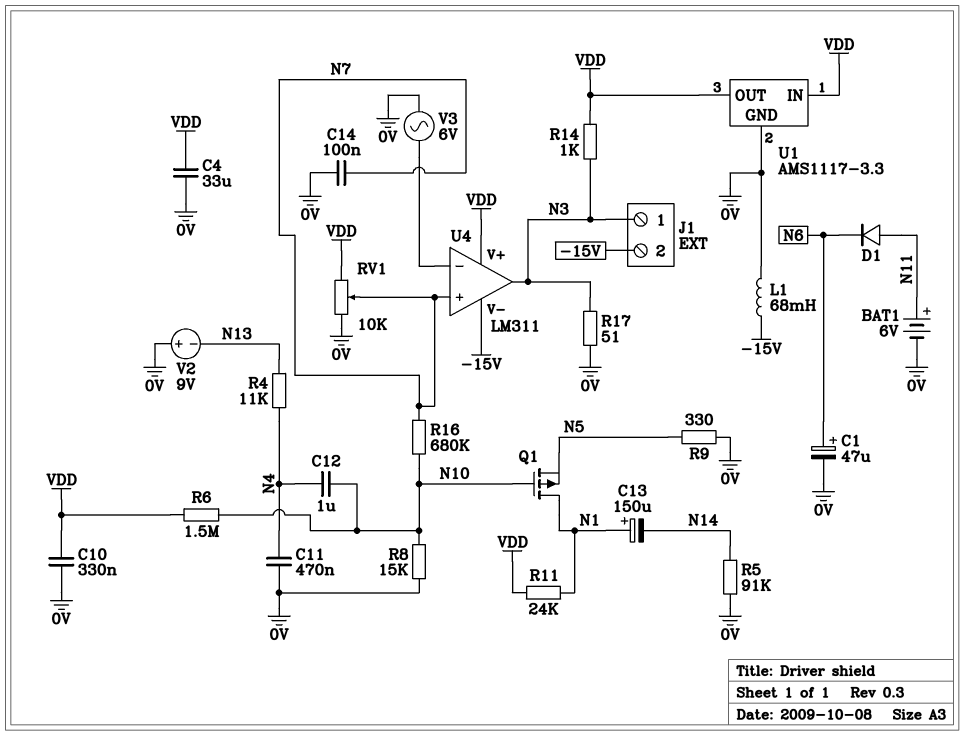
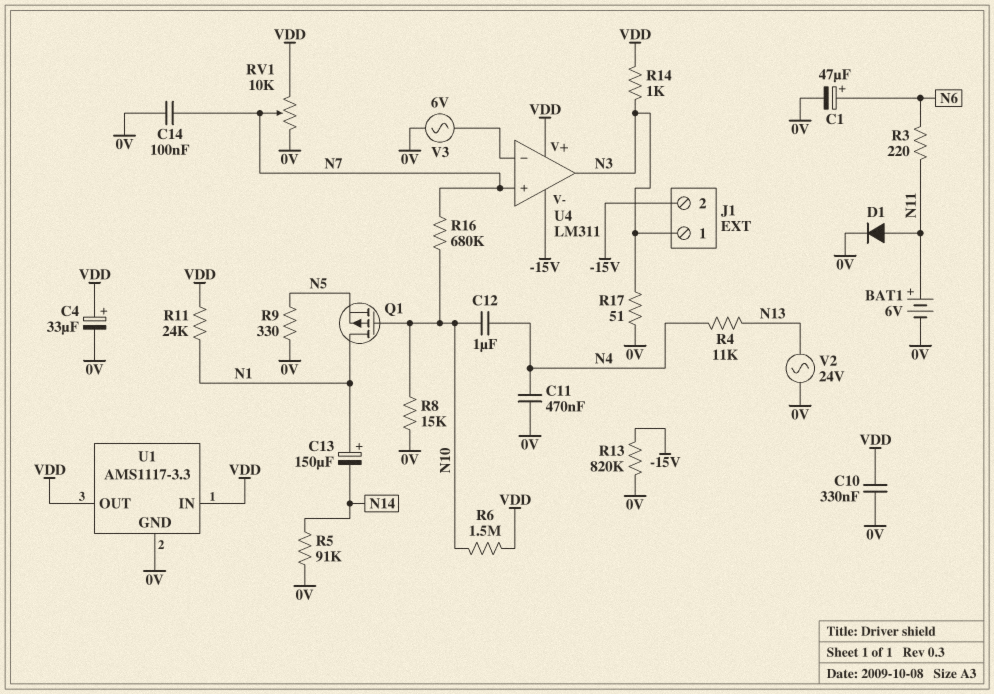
C4: 33uF (0V, VDD) -> 33uF (plus VDD, minus 0V)
D1: diode (A N11, K N6) -> diode (A N11, K 0V)
L1: 68mH (-15V, 0V) -> none
R3: none -> 220 (N6, N11)
R13: none -> 820k (-15V, 0V)
V2: 9V (plus 0V, minus N13) -> AC 24V (0V, N13)

